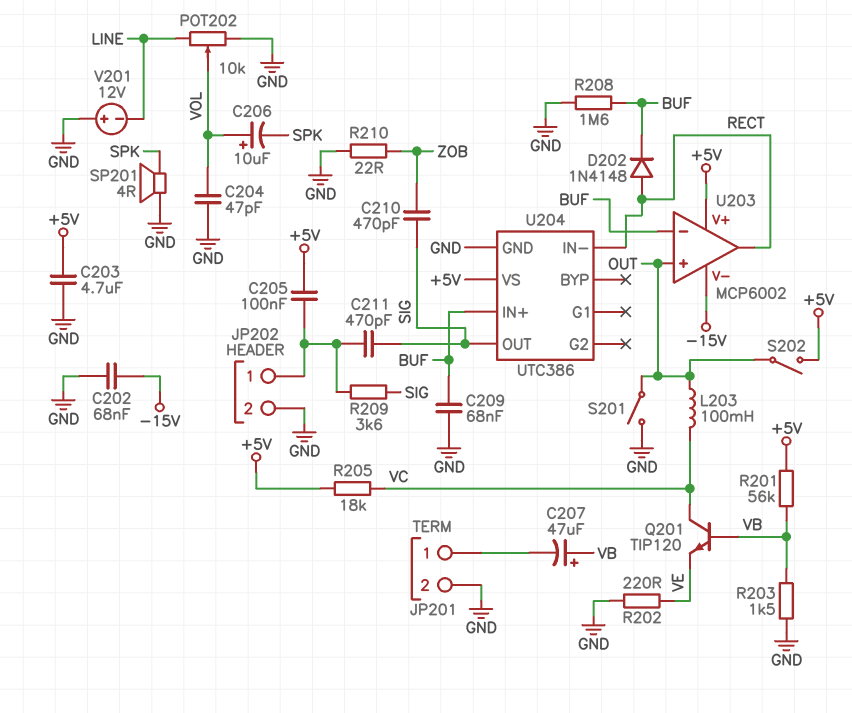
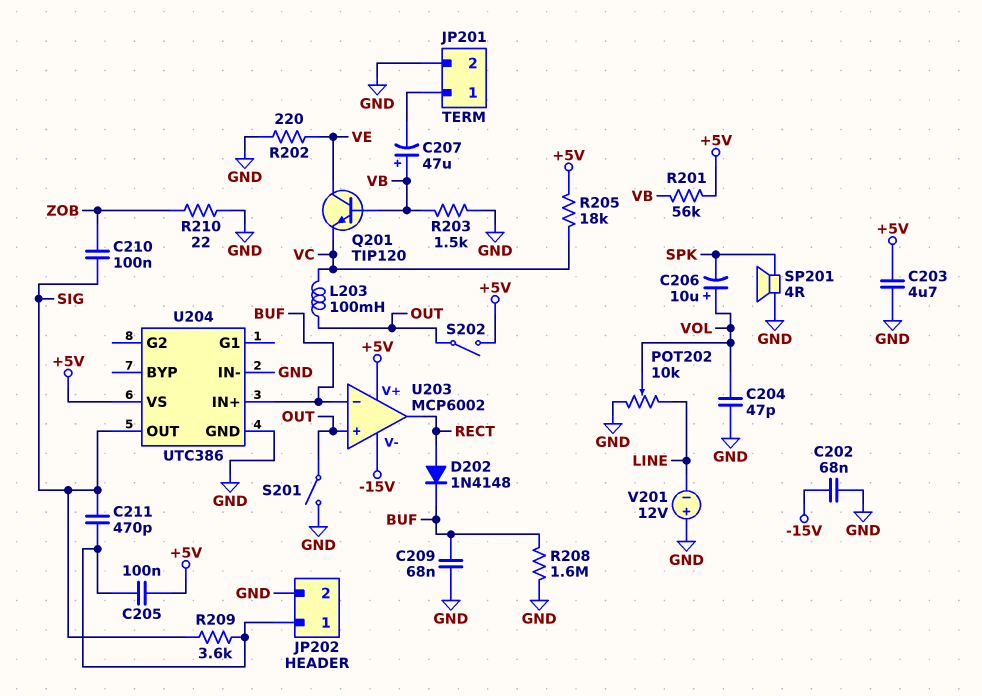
C210: 470pF (SIG, ZOB) -> 100nF (SIG, ZOB)
Q201: NPN TIP120 (B VB, C VC, E VE) -> NPN TIP120 (B VB, C VE, E VC)
U204 pin IN-: RECT -> GND

